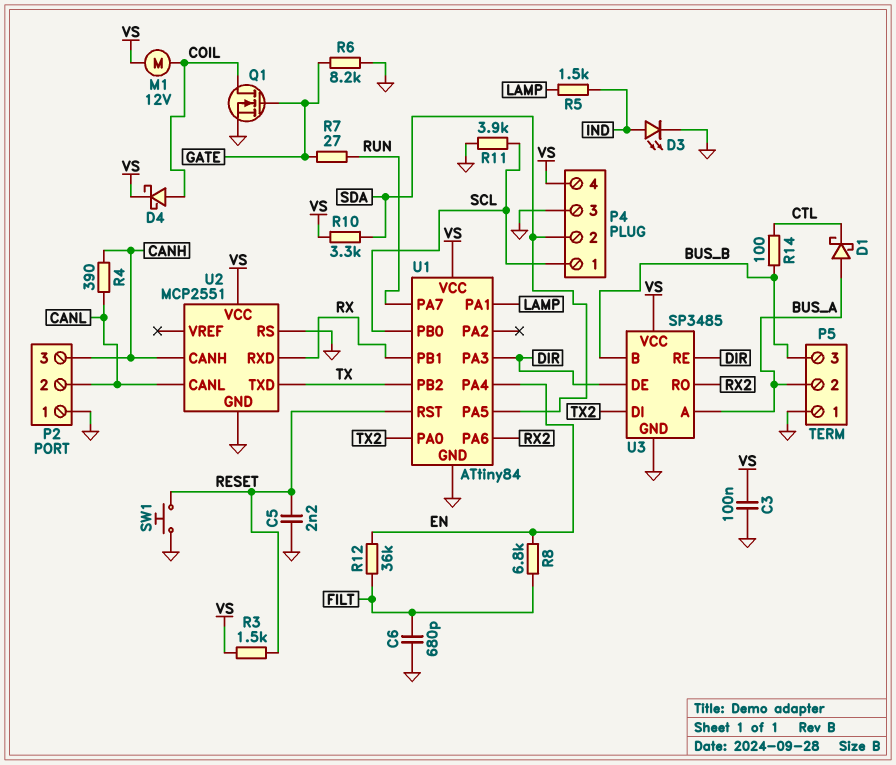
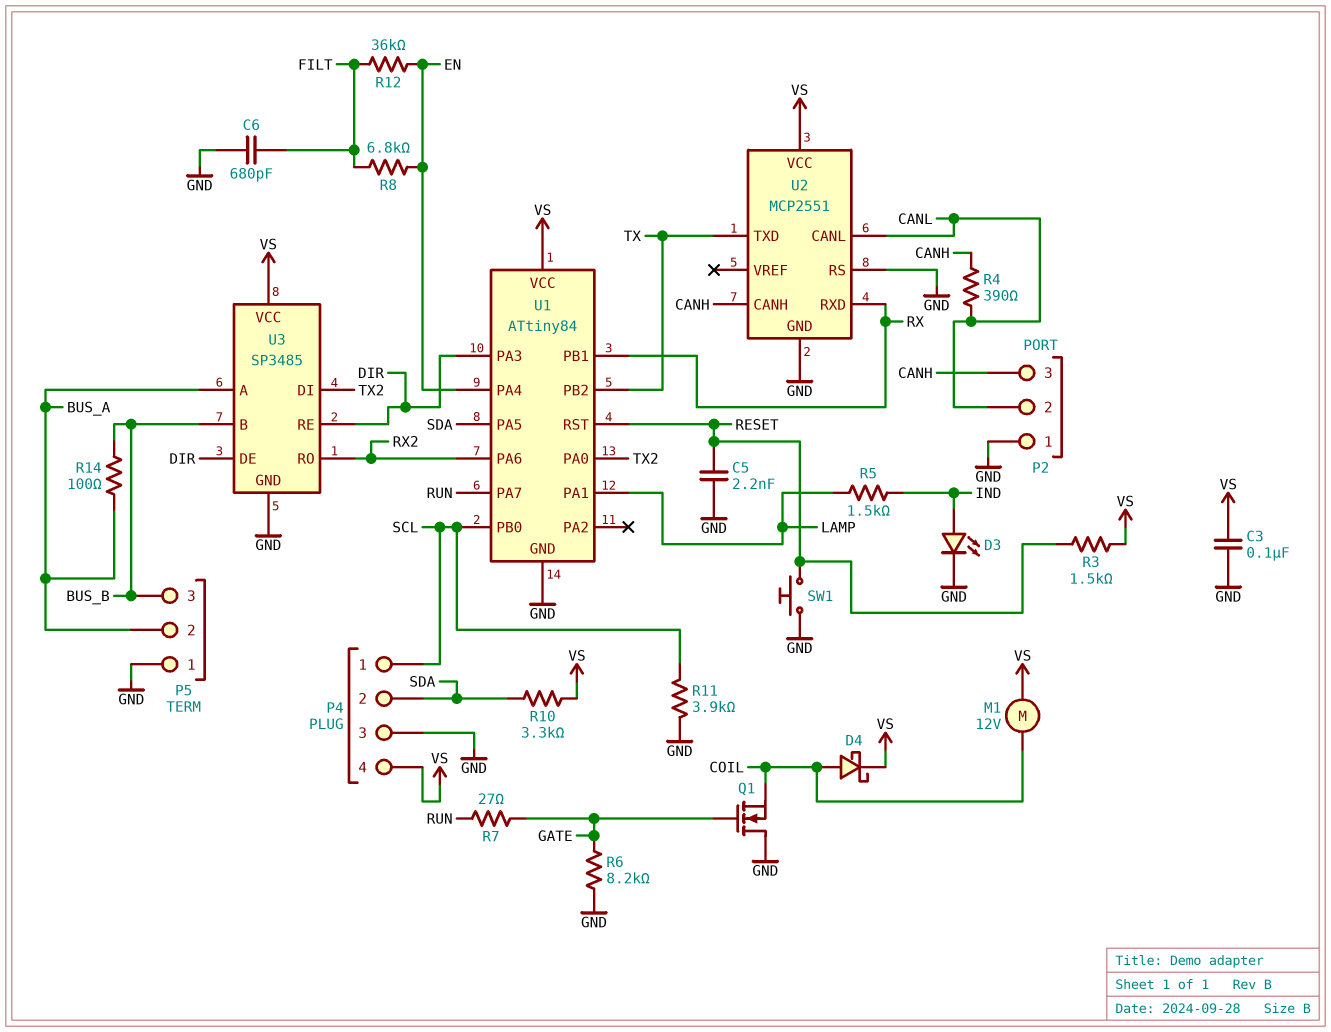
D1: schottky (A BUS_A, K CTL) -> none
Q1: NMOS (G GATE, D COIL, S GND) -> NMOS (G GATE, D GND, S COIL)
R14: 100 (BUS_B, CTL) -> 100 (BUS_A, BUS_B)

